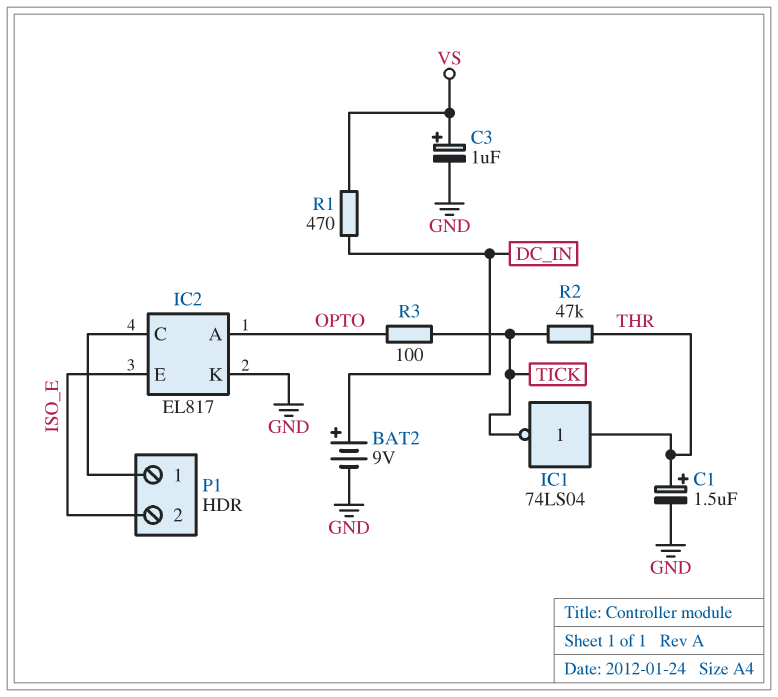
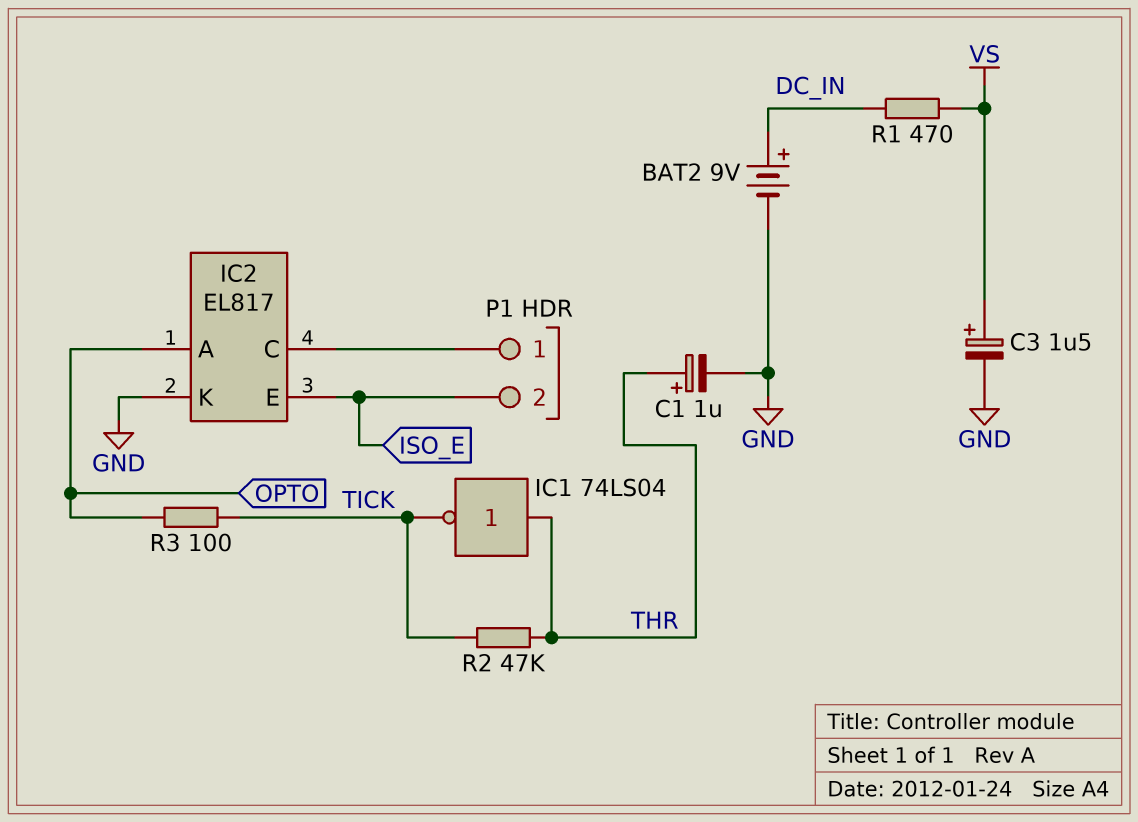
C1: 1.5uF (plus THR, minus GND) -> 1uF (plus THR, minus GND)
C3: 1uF (plus VS, minus GND) -> 1.5uF (plus VS, minus GND)

